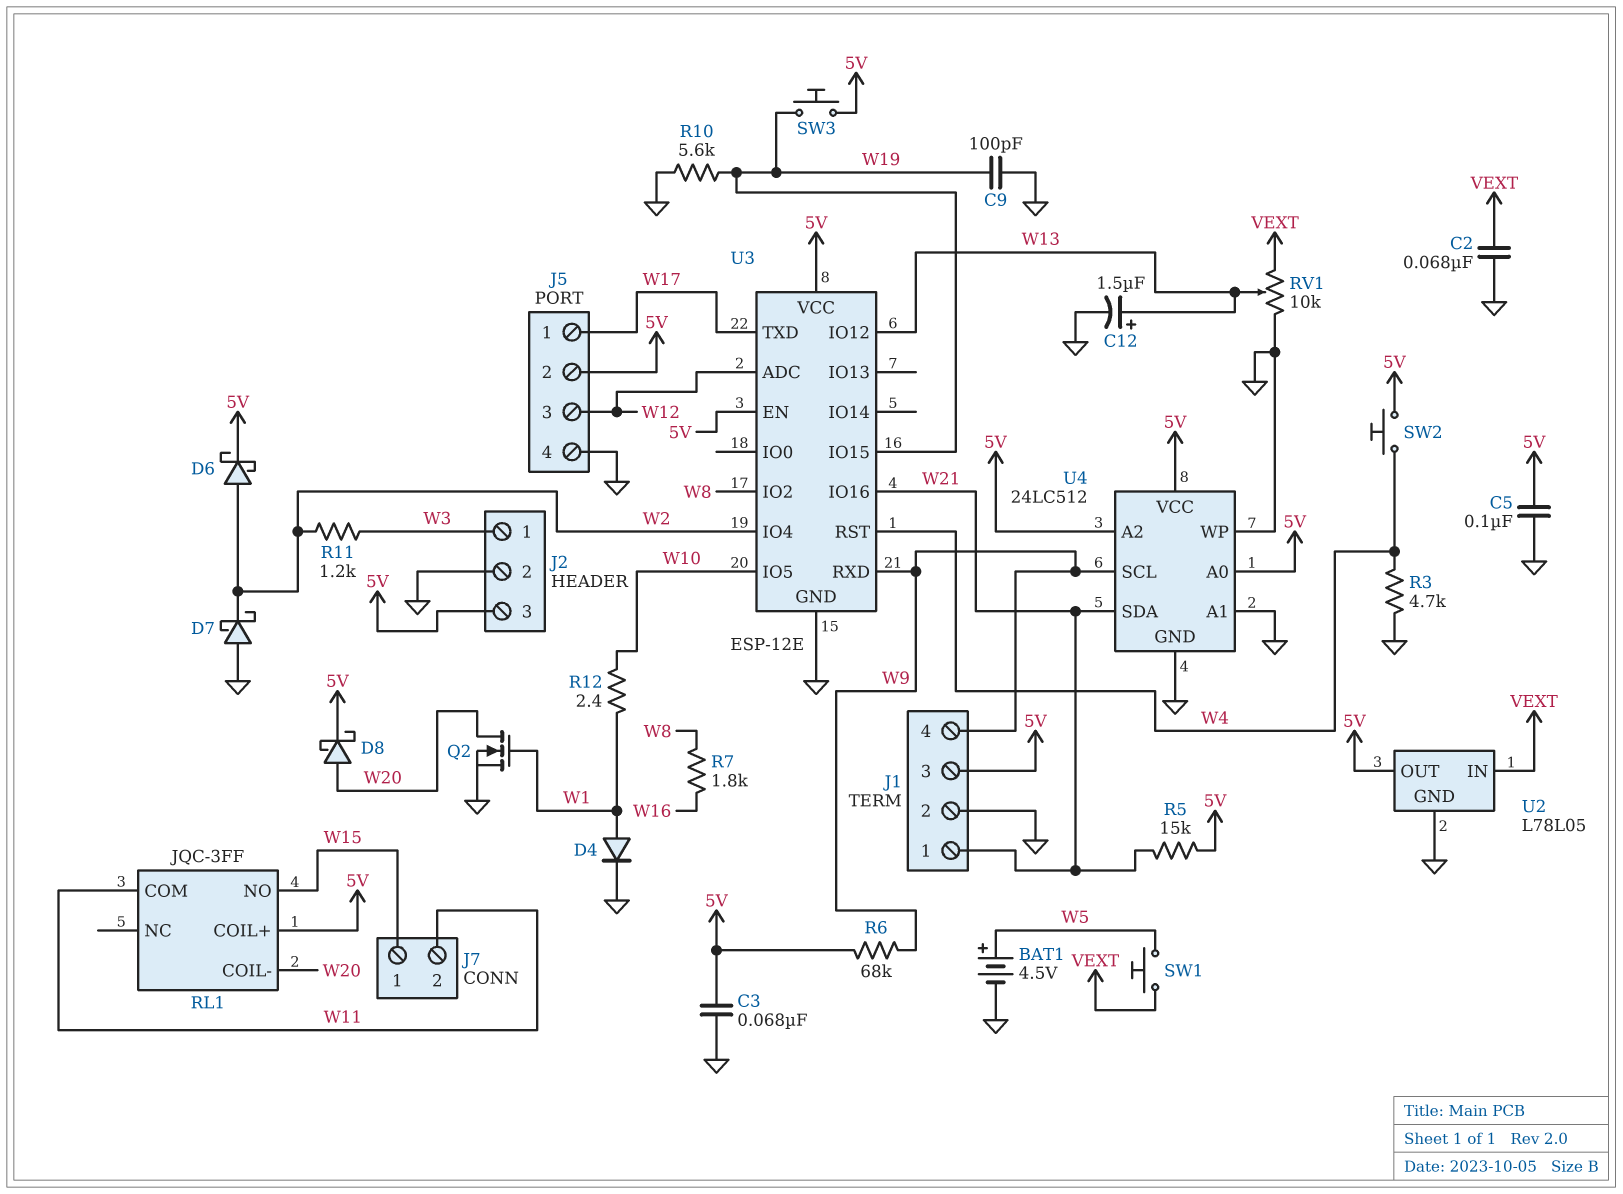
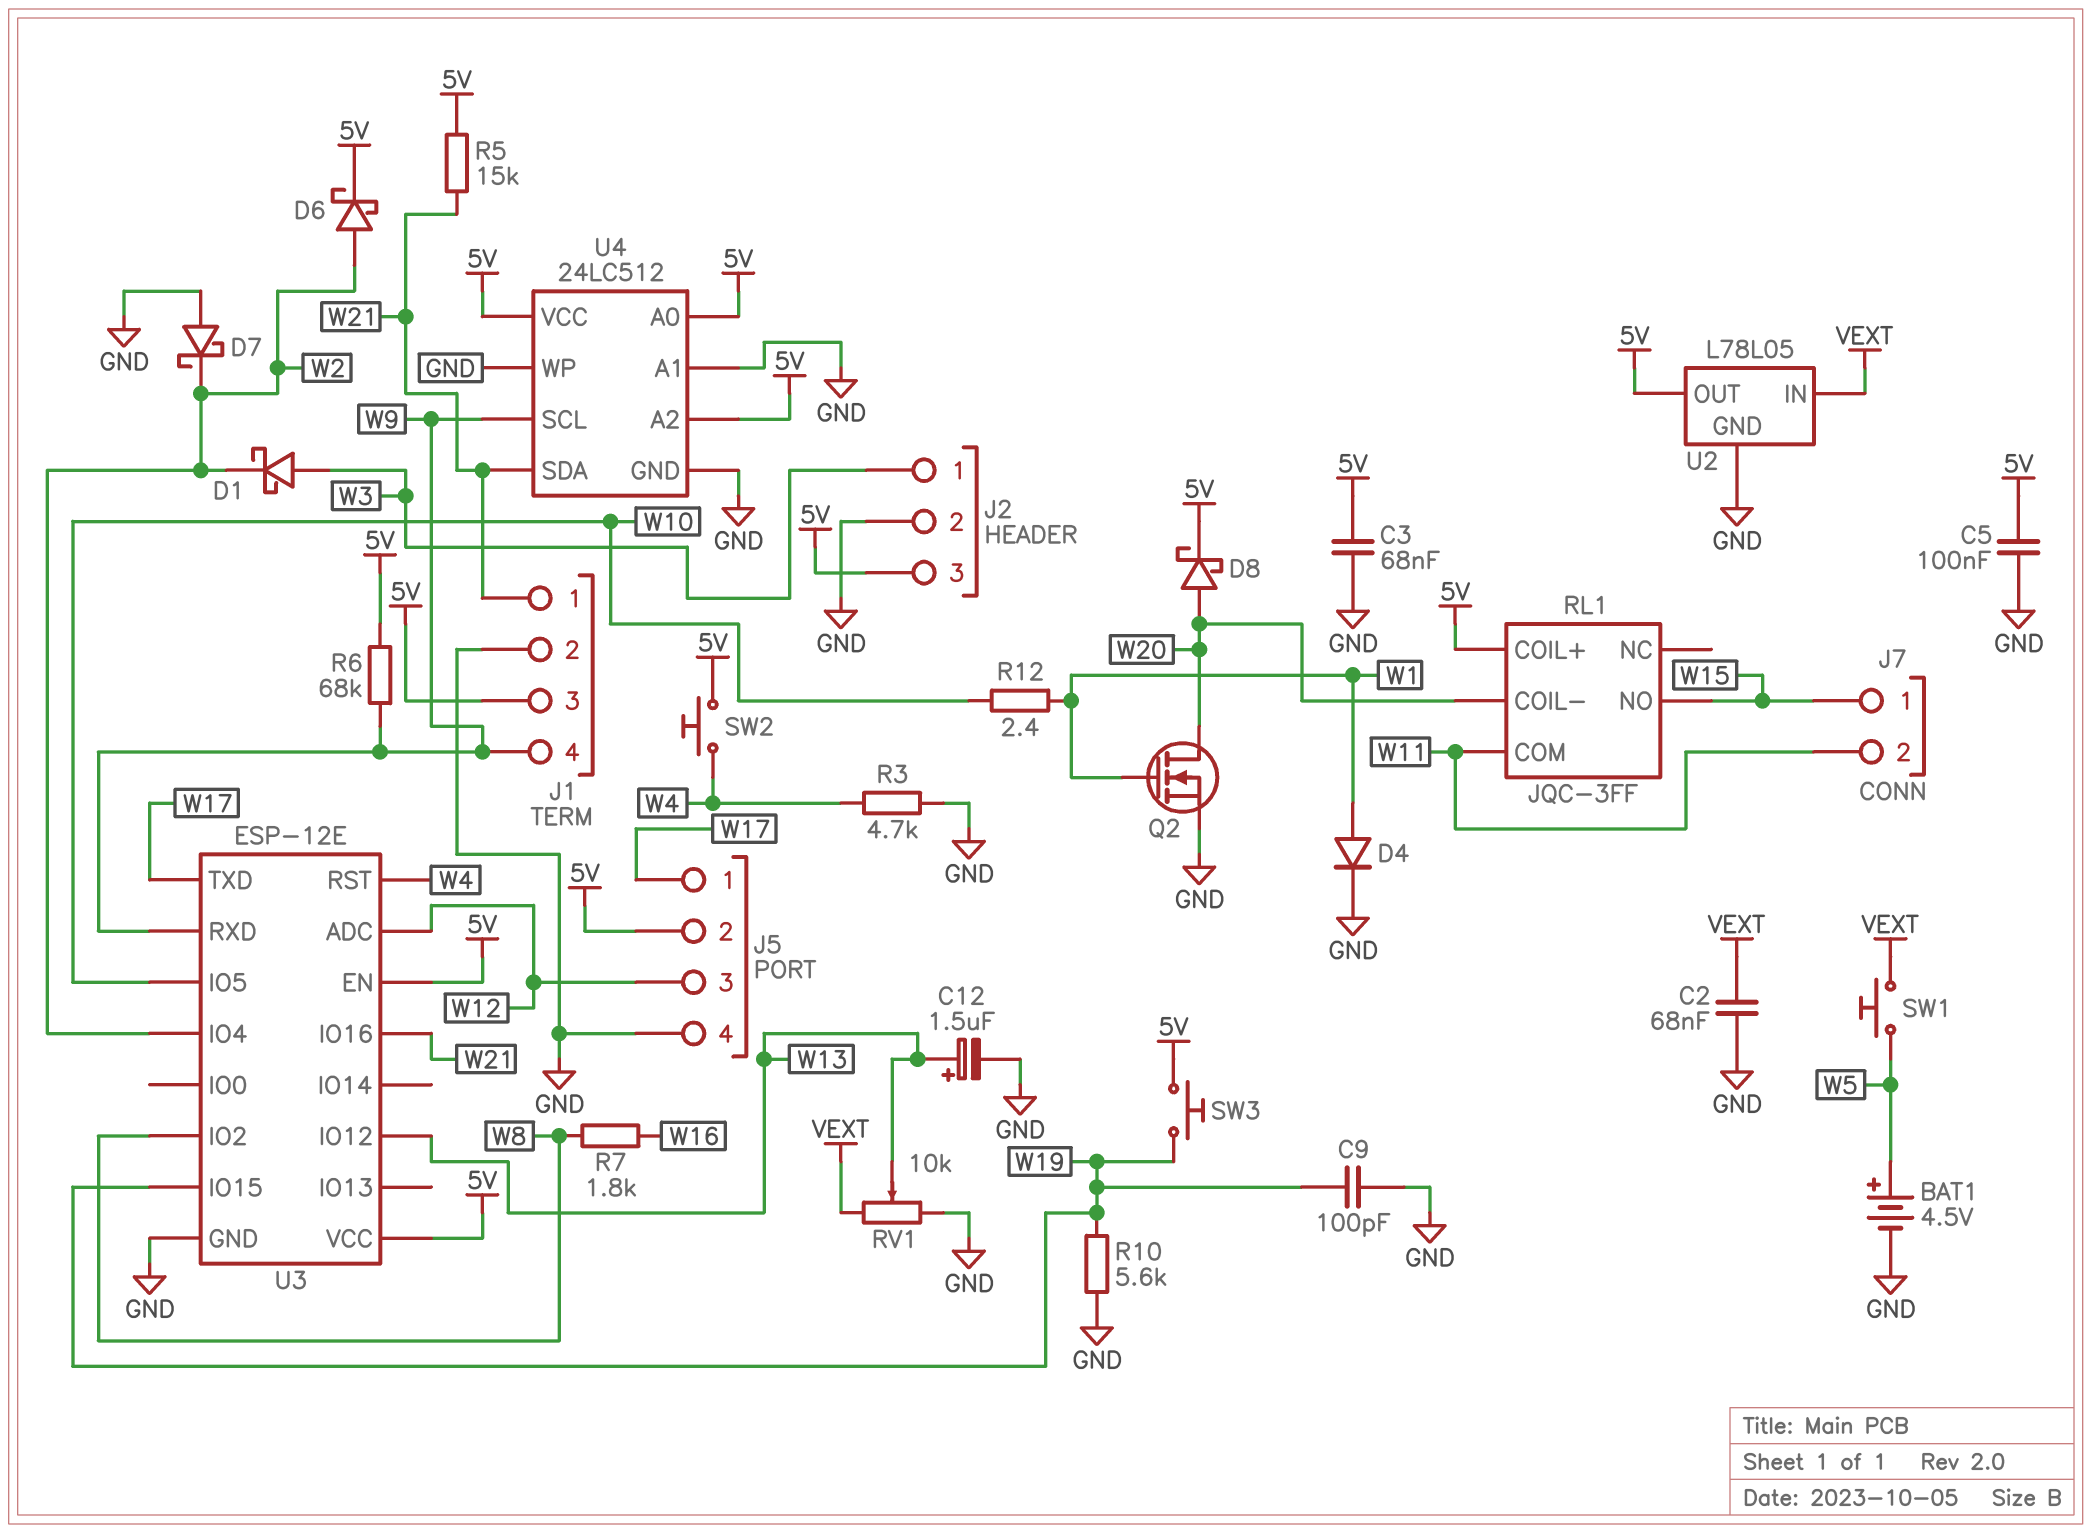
D1: none -> schottky (A W3, K W2)
R11: 1.2k (W2, W3) -> none

